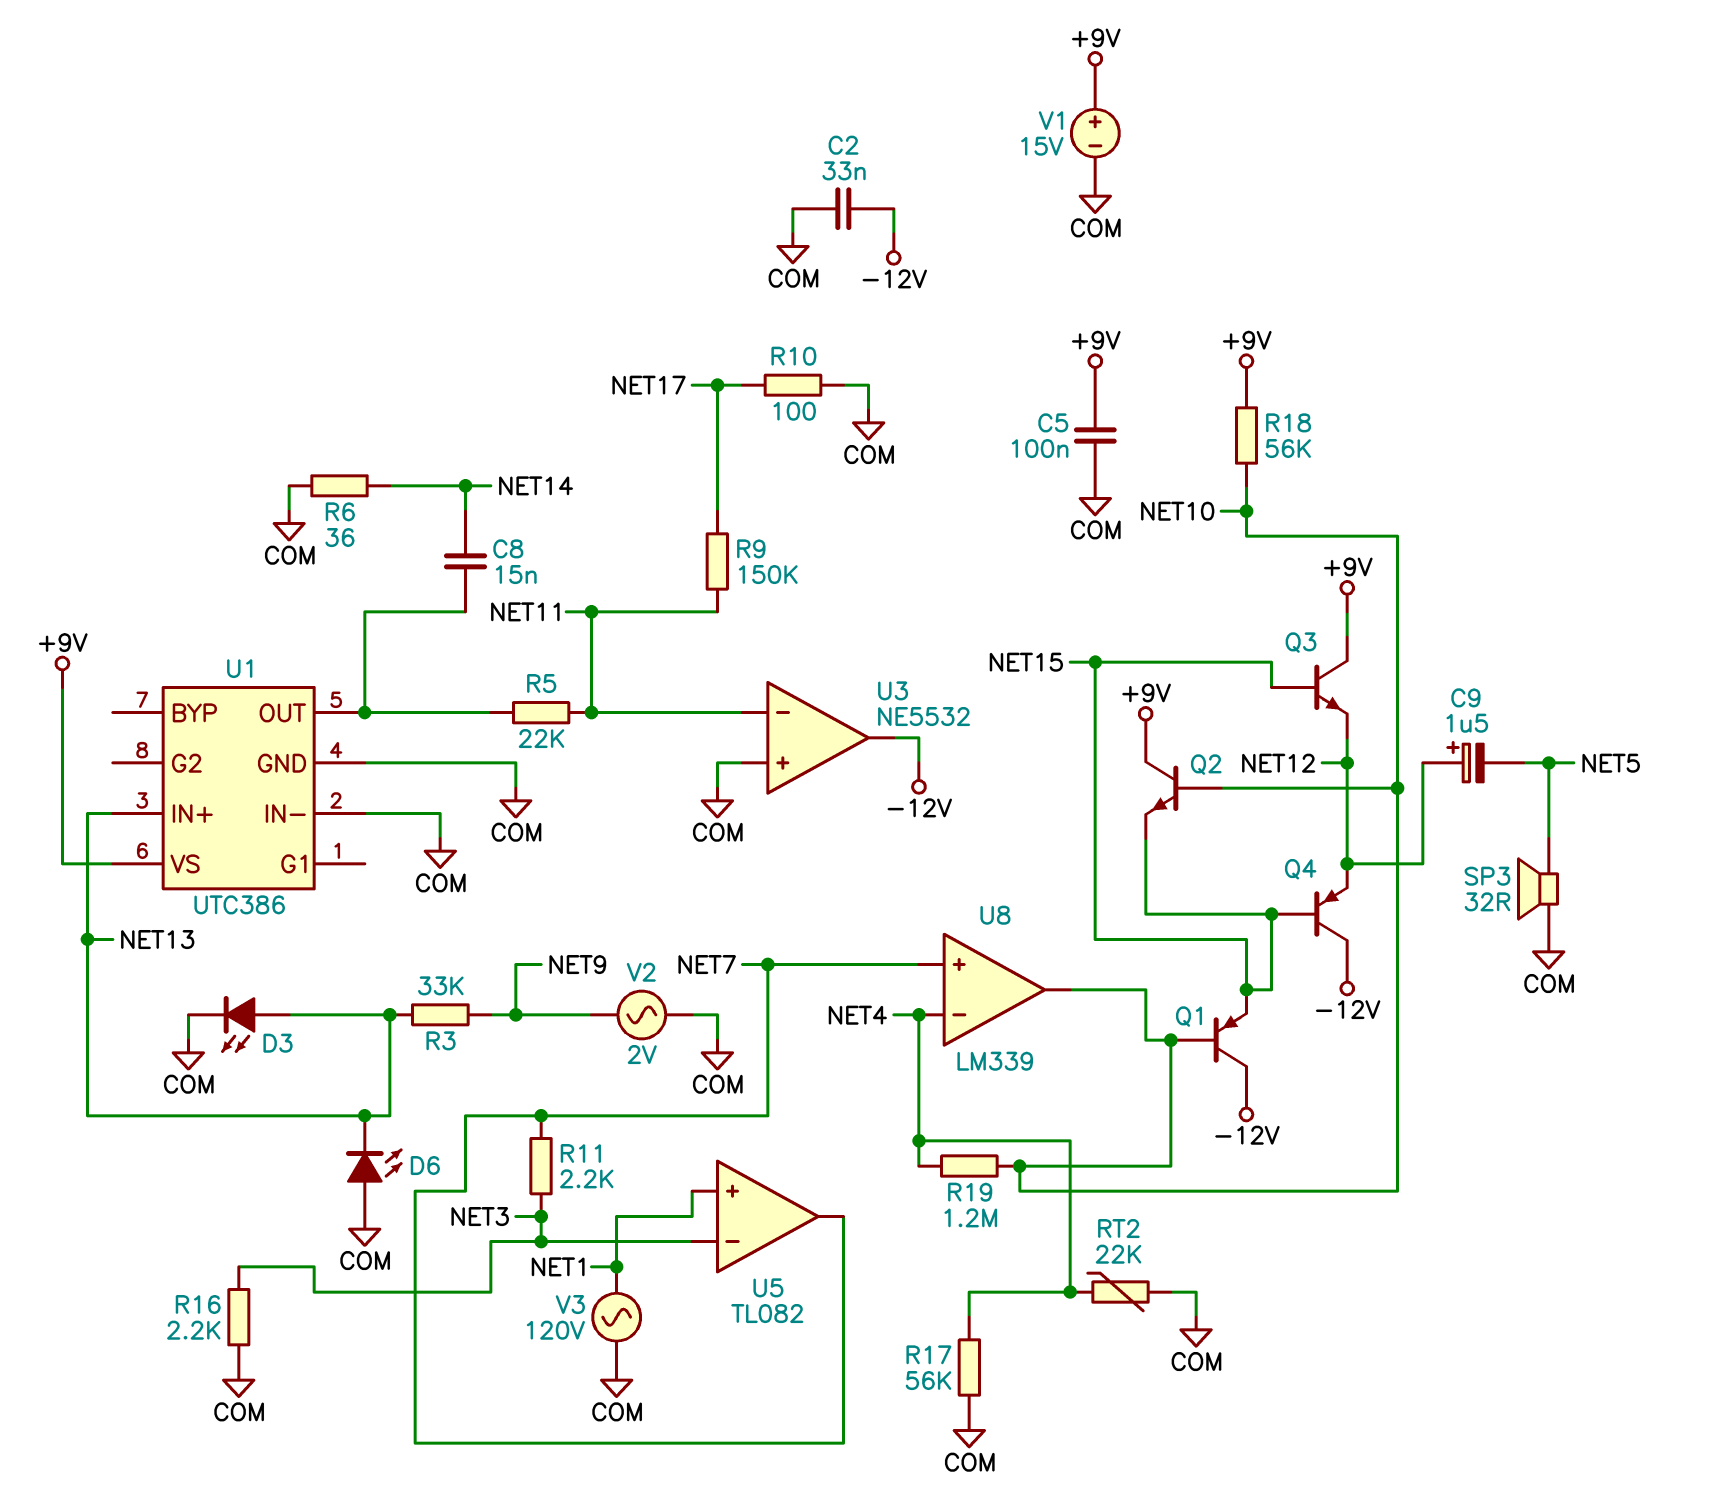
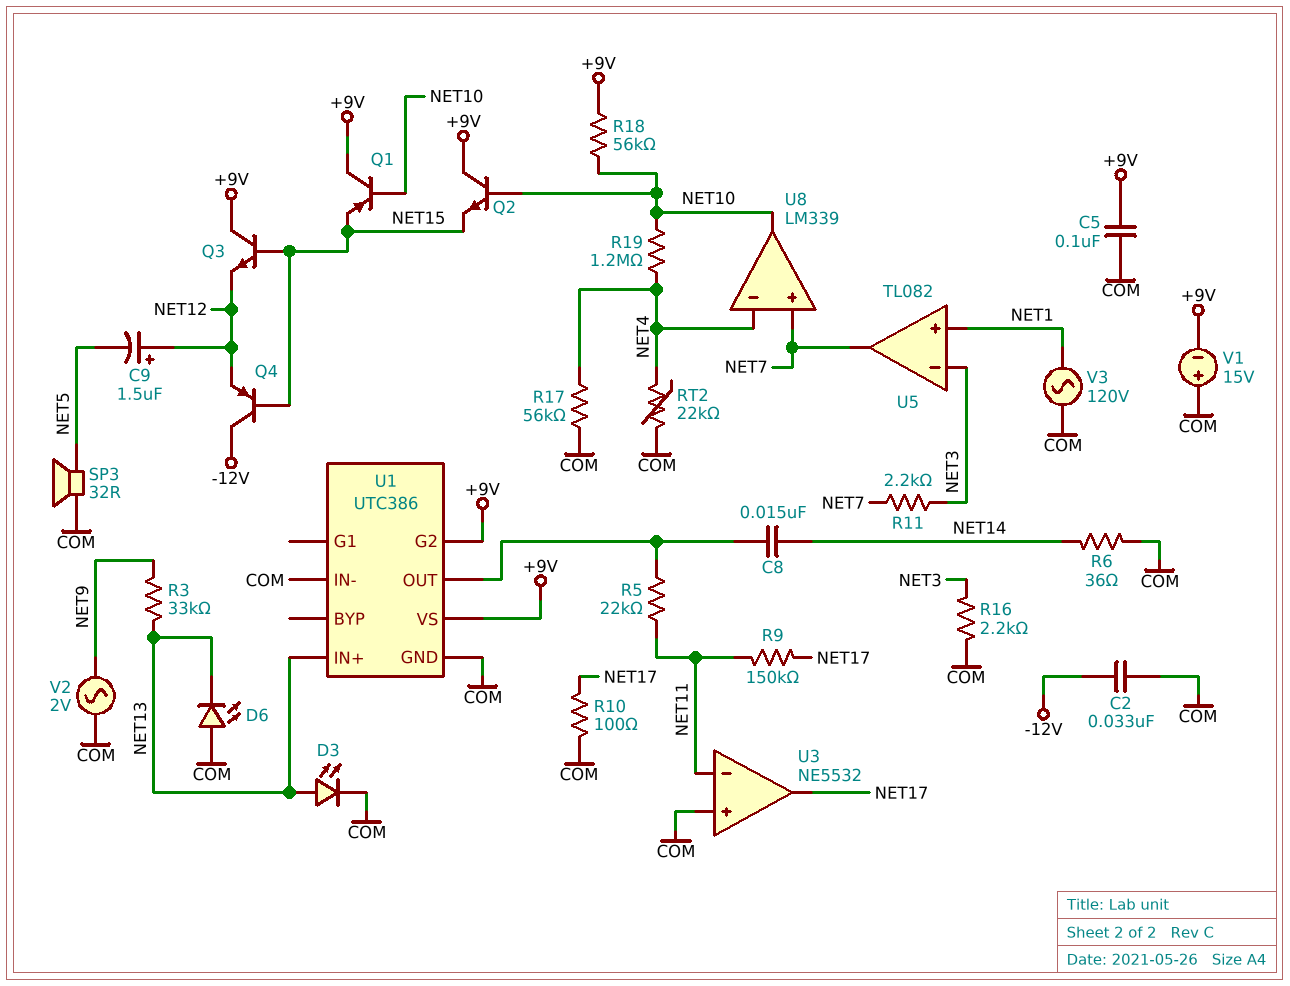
Q1: PNP (B NET10, C -12V, E NET15) -> PNP (B NET10, C +9V, E NET15)
U1 pin G2: none -> +9V
U3 pin out: -12V -> NET17
V1: 15V (plus +9V, minus COM) -> 15V (plus COM, minus +9V)

